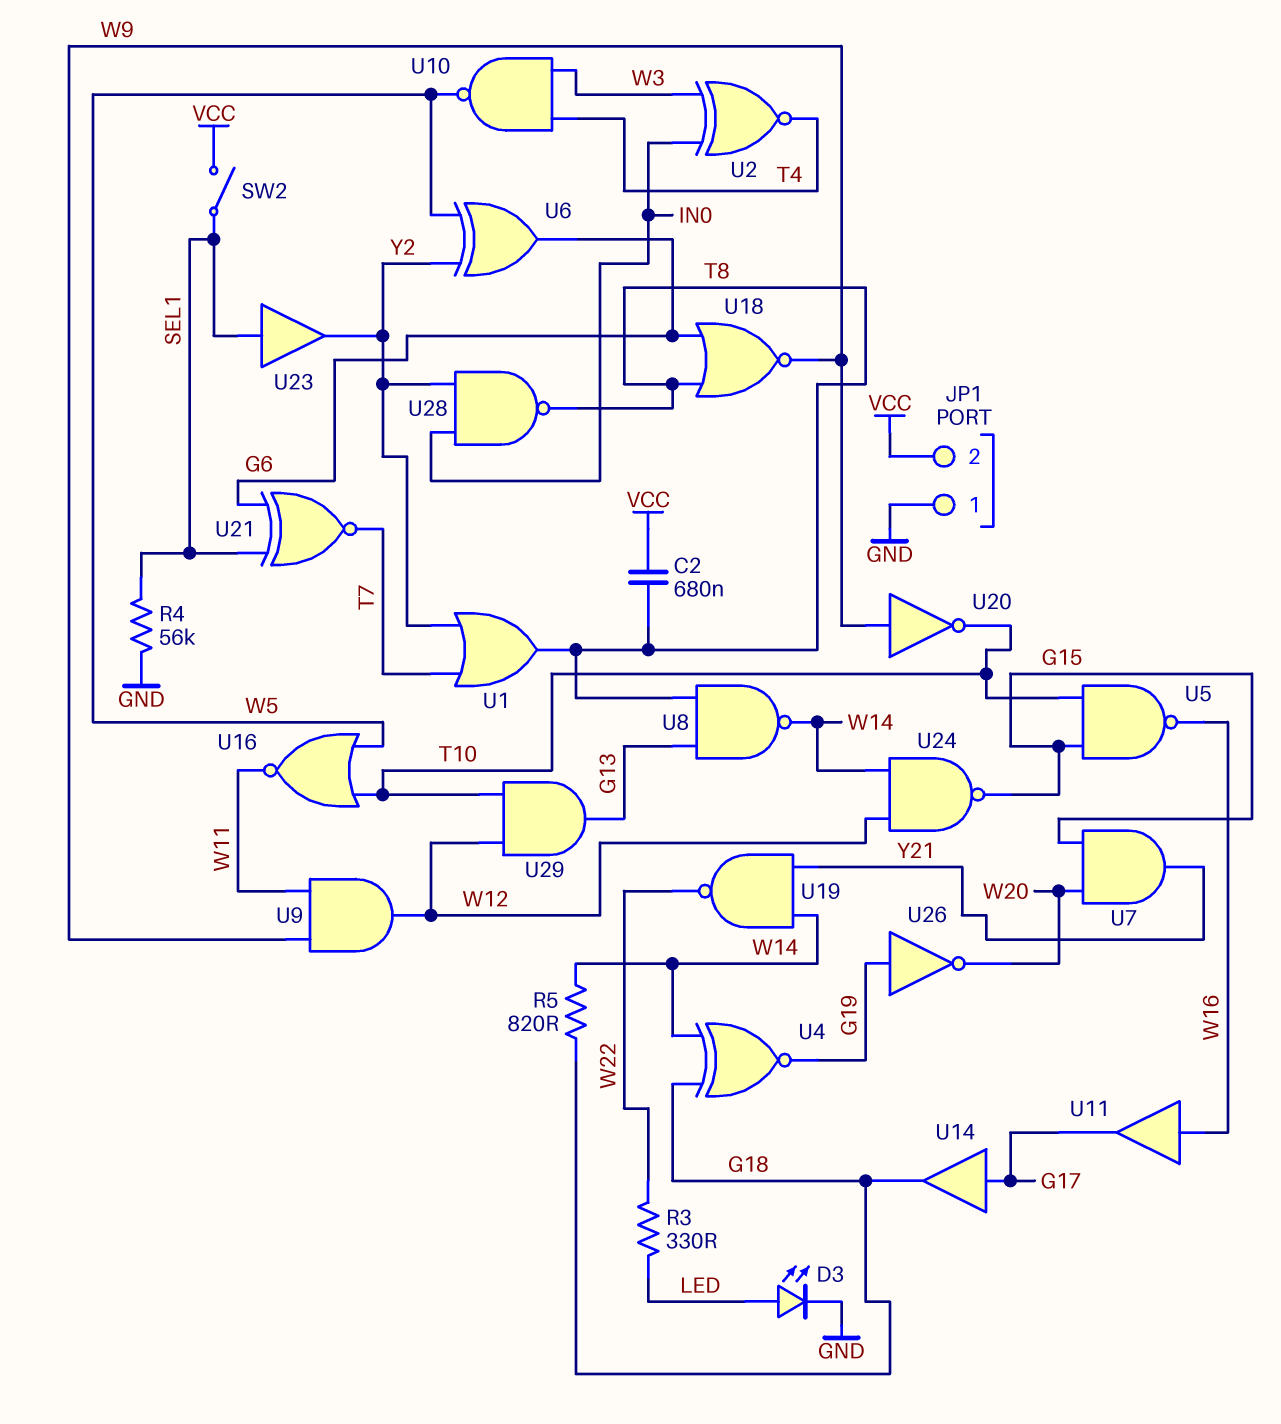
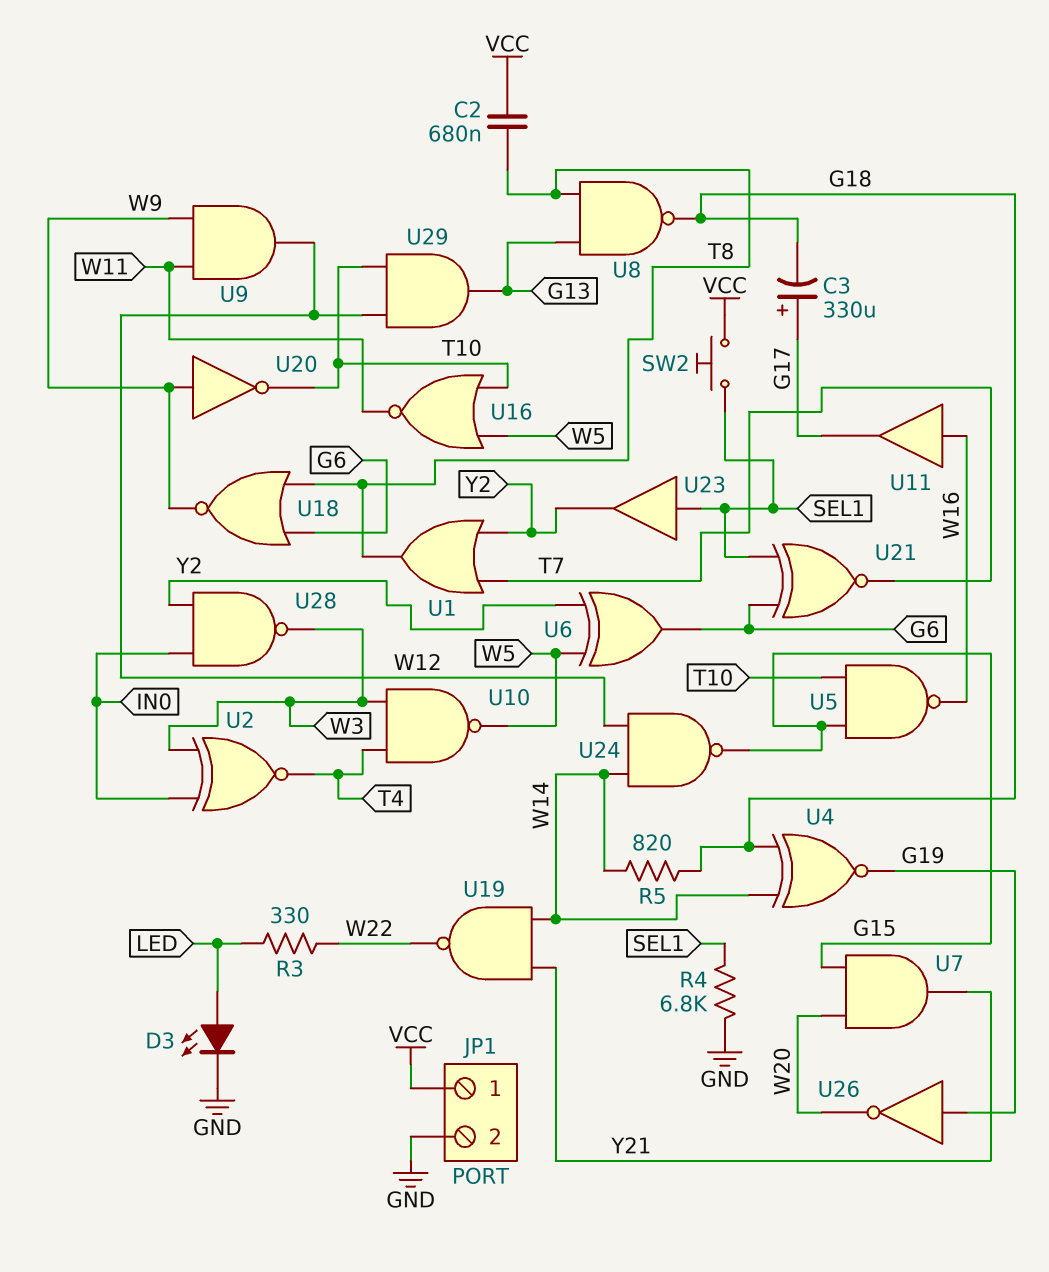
C3: none -> 330uF (plus G17, minus G18)
JP1 pin 1: GND -> VCC
JP1 pin 2: VCC -> GND
R4: 56k (GND, SEL1) -> 6.8k (GND, SEL1)
SW2: switch (SEL1, VCC) -> button (SEL1, VCC)
U8: NAND (in G13, in T8, out W14) -> NAND (in G13, in T8, out G18)
U14: buffer (in G17, out G18) -> none
U28: NAND (in IN0, in Y2, out T8) -> NAND (in IN0, in Y2, out W3)

